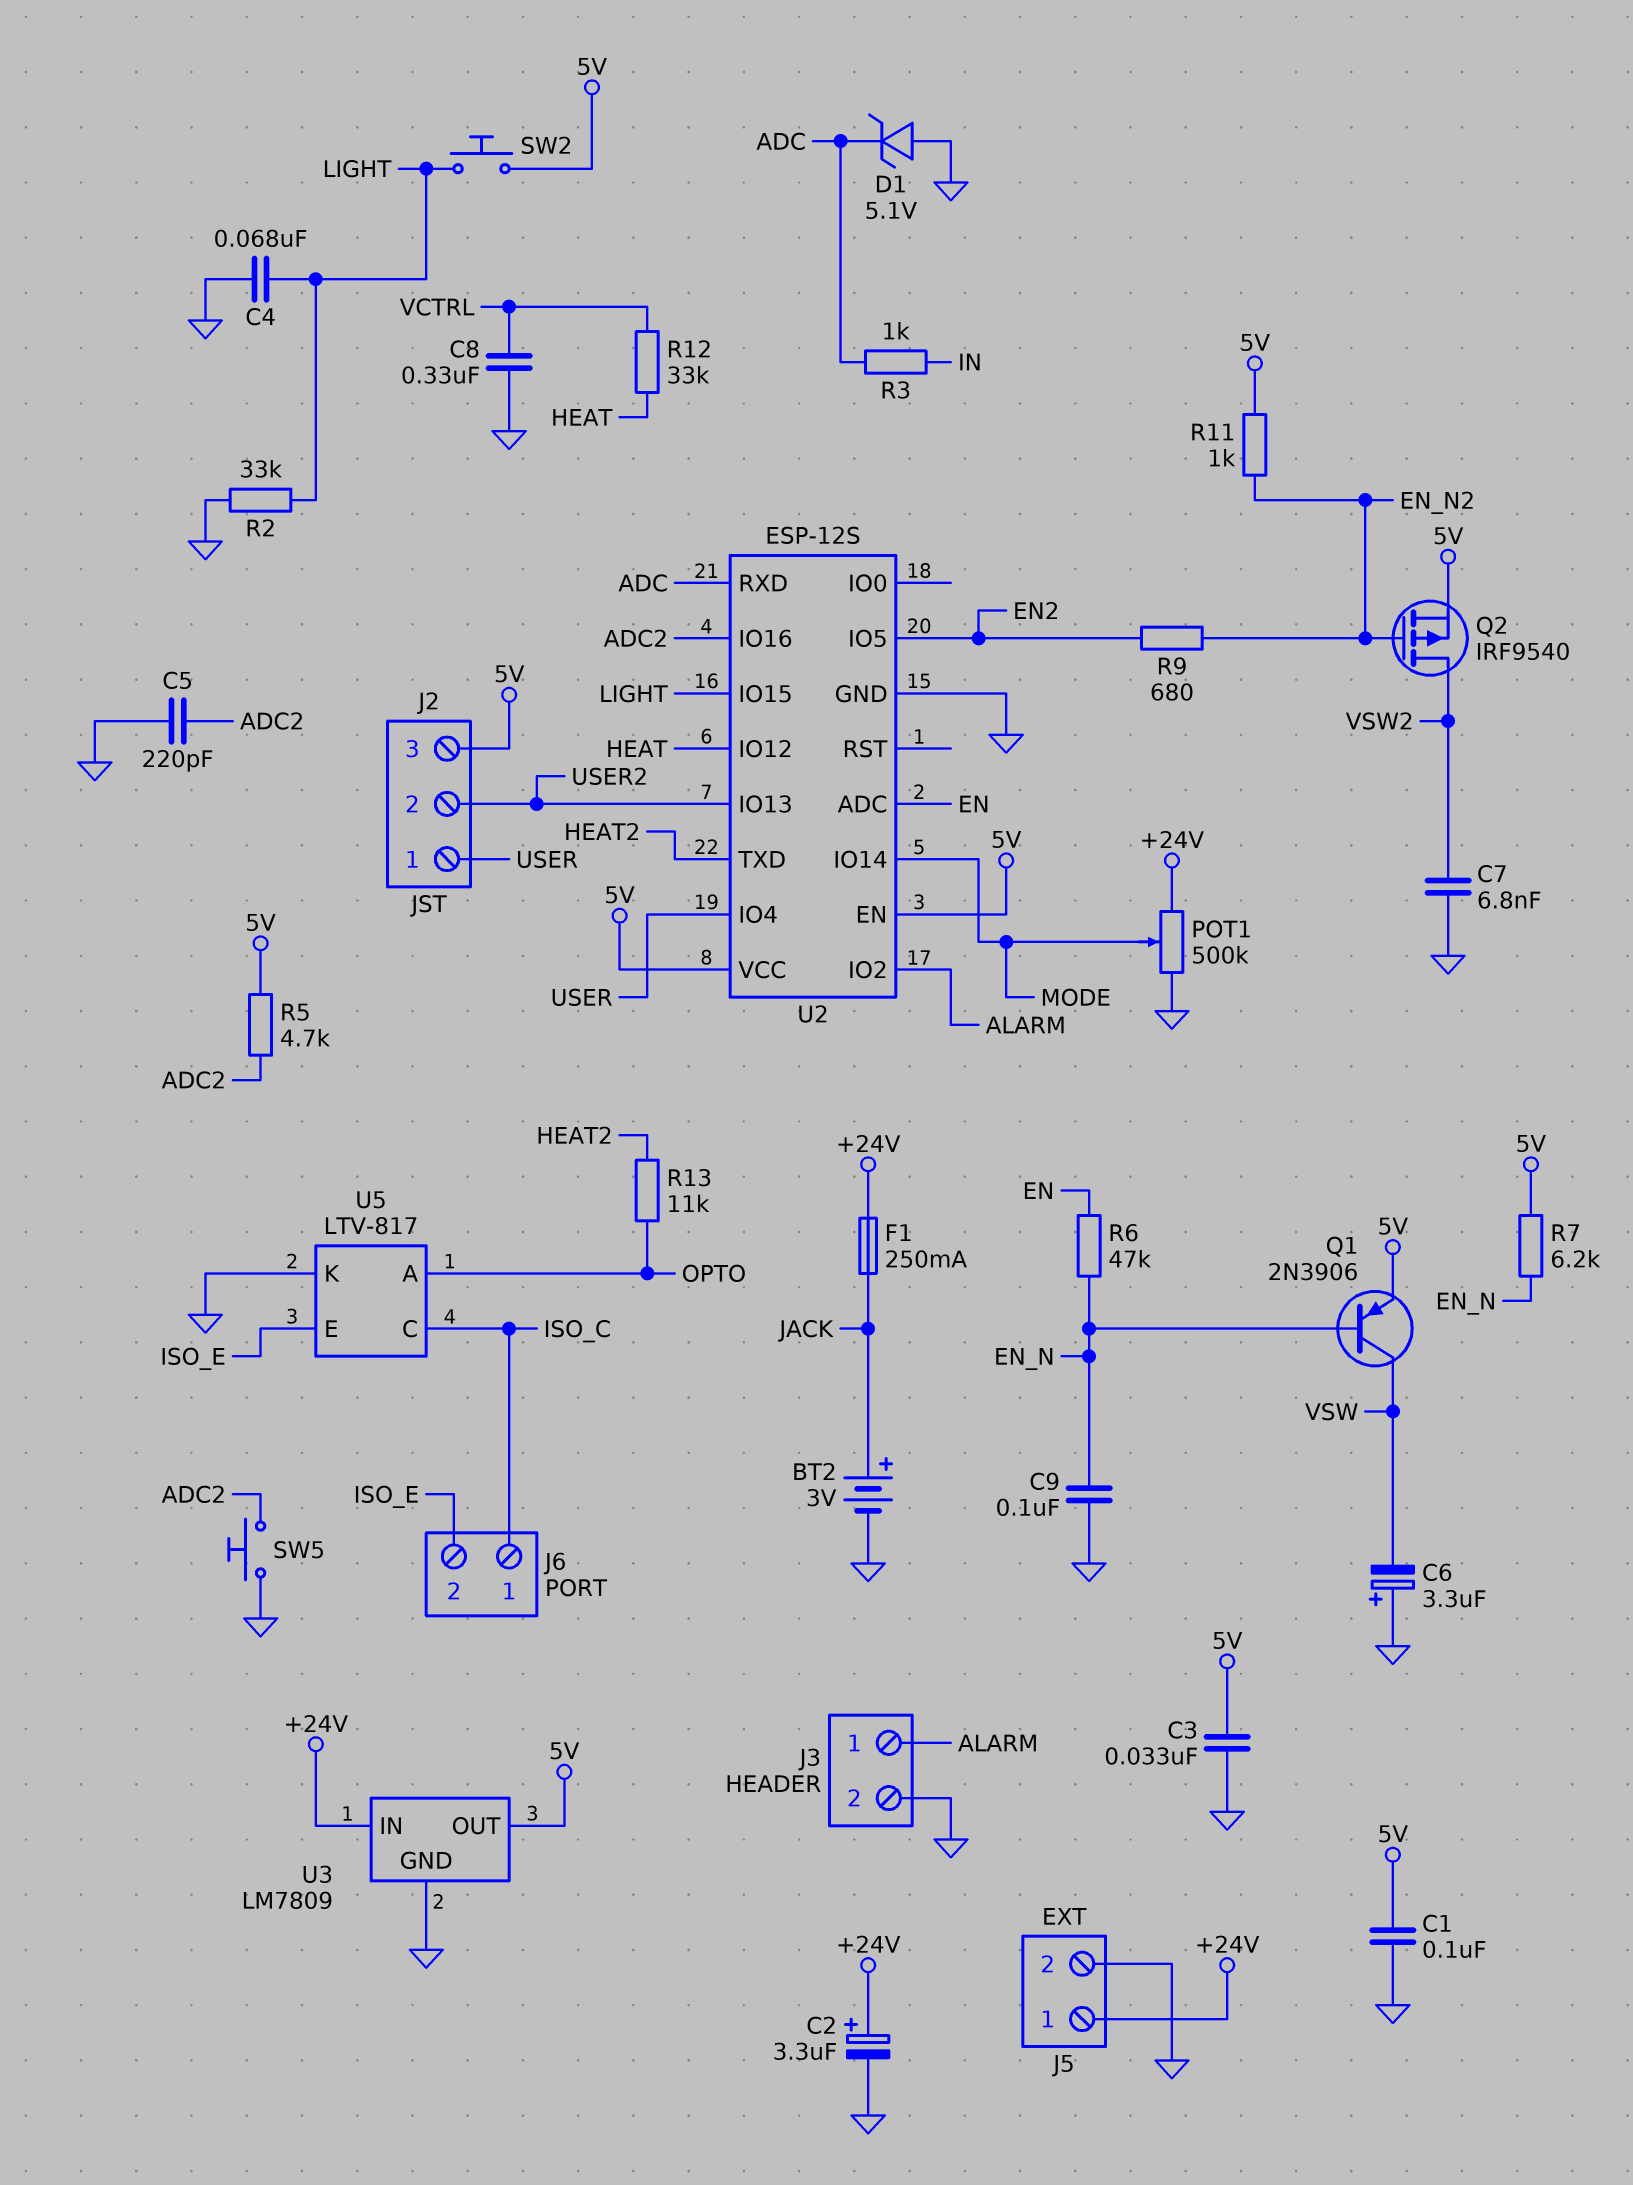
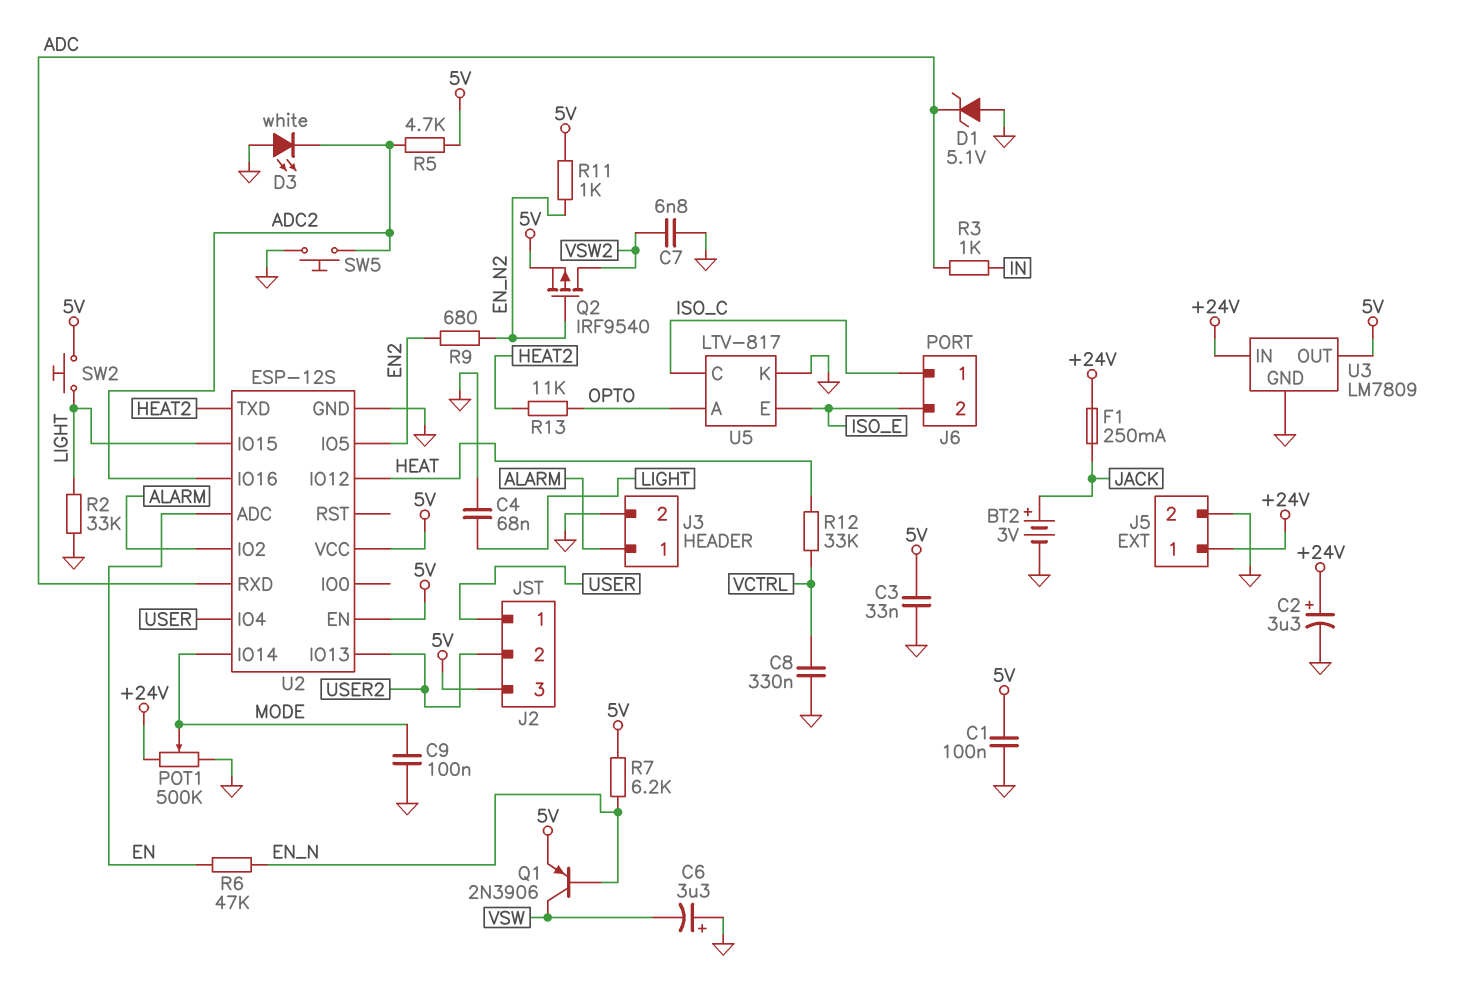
C5: 220pF (ADC2, GND) -> none
C9: 100nF (EN_N, GND) -> 100nF (GND, MODE)
D3: none -> LED white (A GND, K ADC2)

